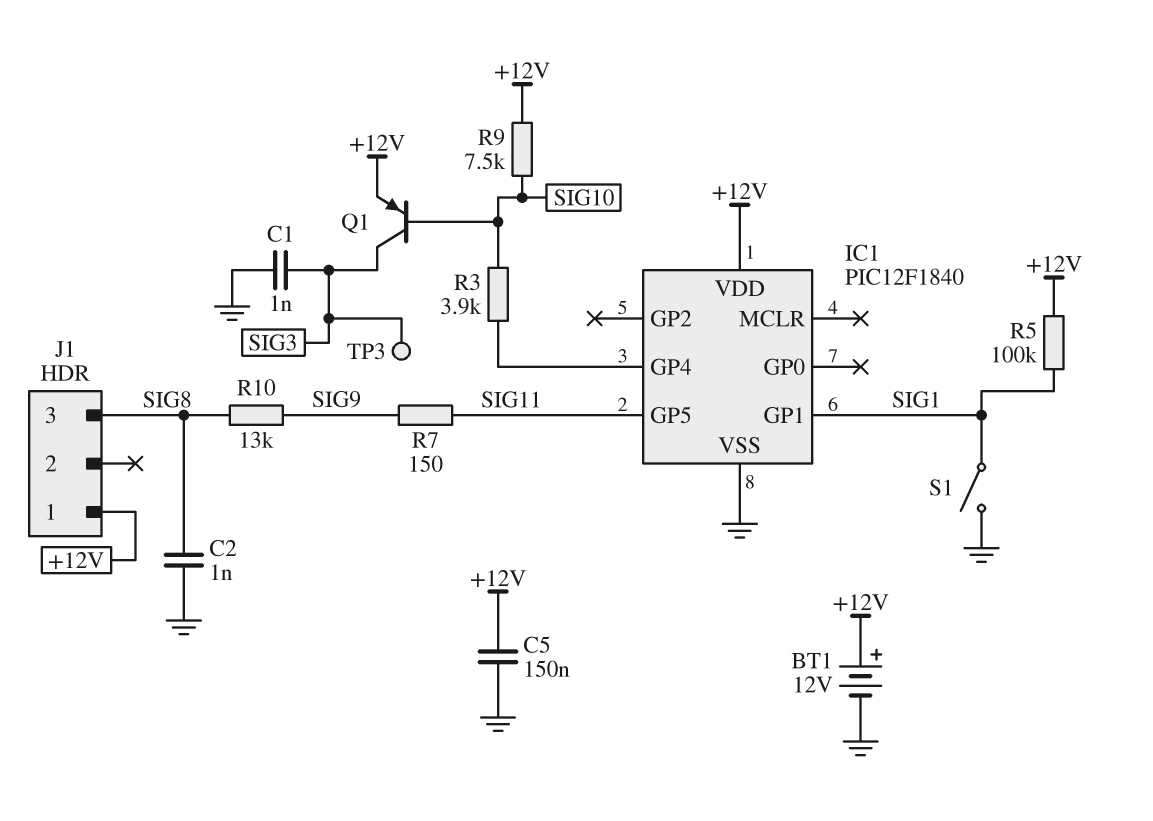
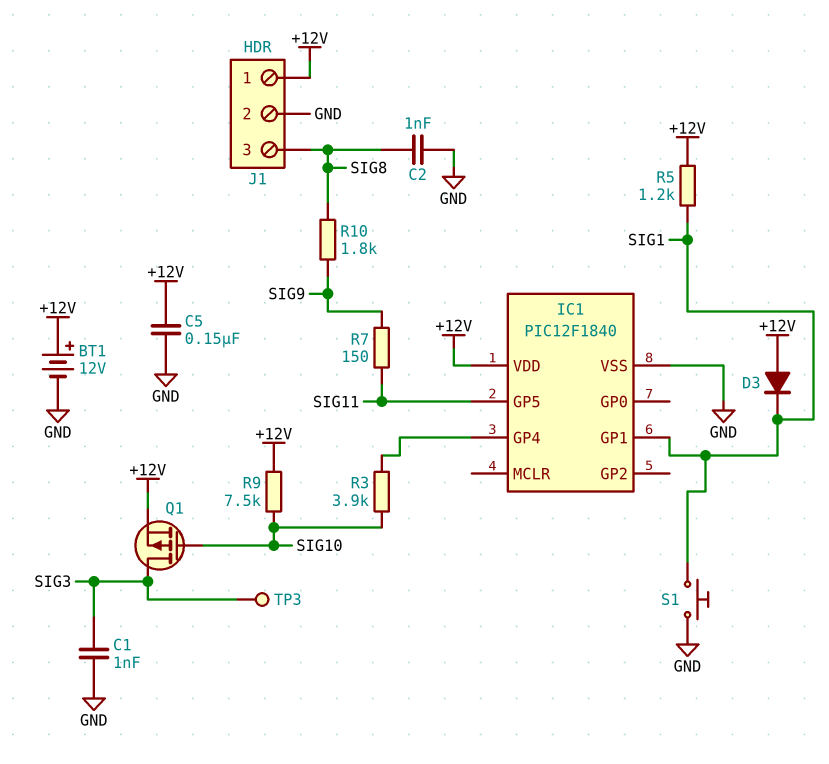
D3: none -> diode (A +12V, K SIG1)
J1 pin 2: none -> GND
Q1: PNP (B SIG10, C SIG3, E +12V) -> PMOS (G SIG10, D SIG3, S +12V)
R5: 100k (+12V, SIG1) -> 1.2k (+12V, SIG1)
R10: 13k (SIG8, SIG9) -> 1.8k (SIG8, SIG9)
S1: switch (GND, SIG1) -> button (GND, SIG1)

